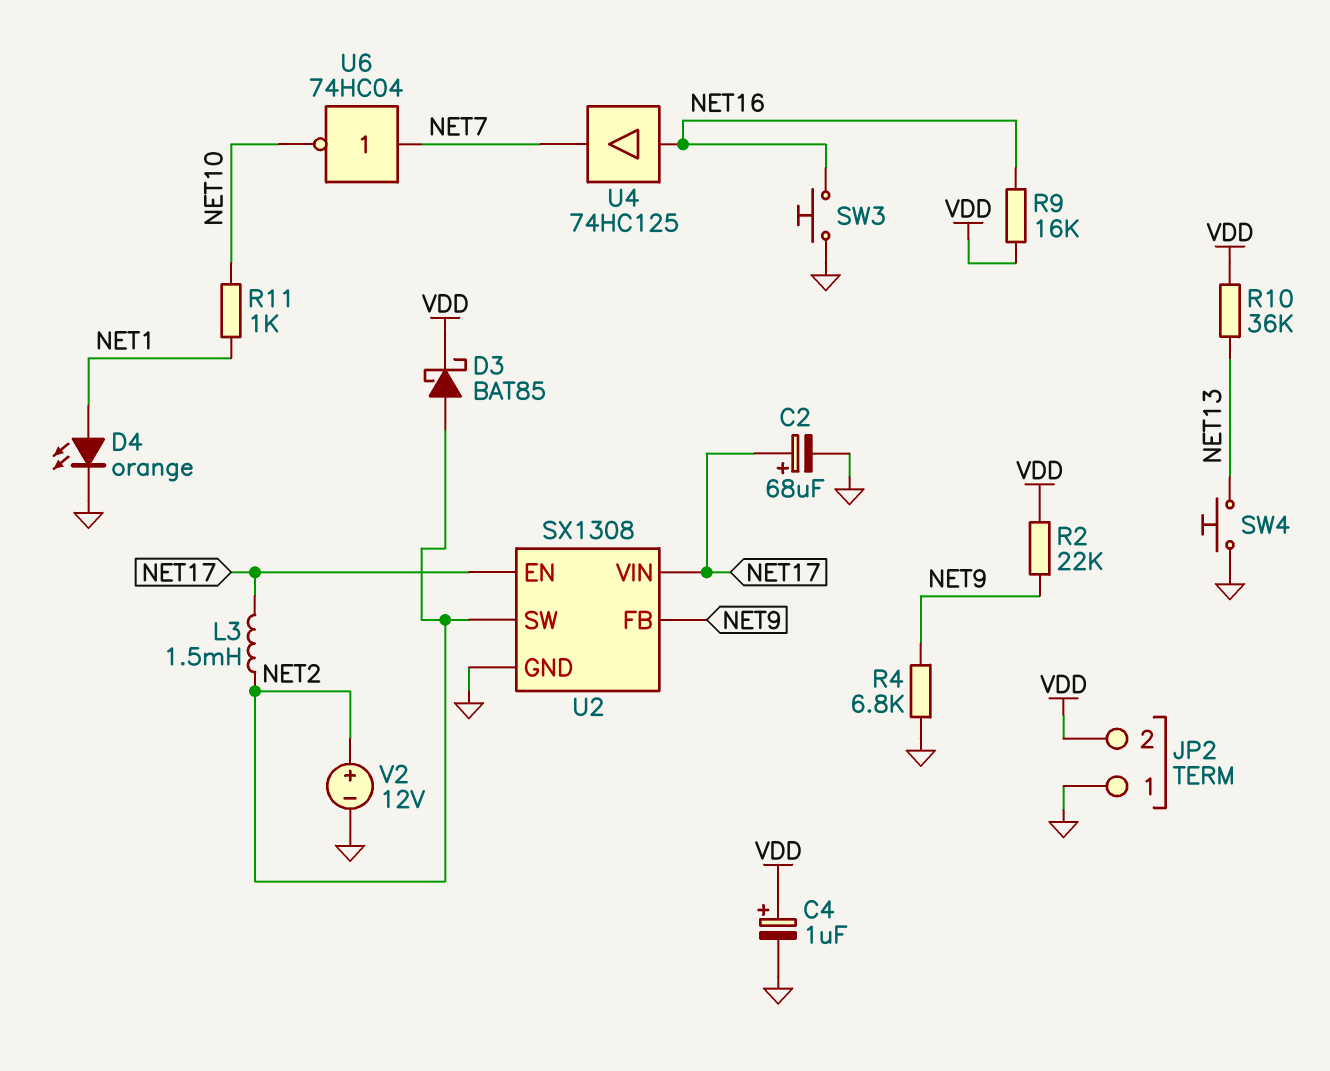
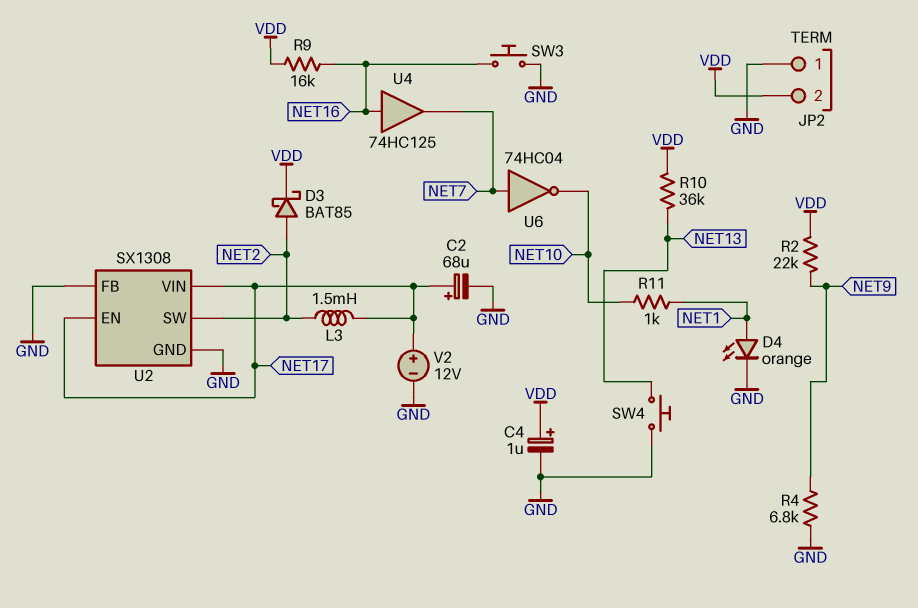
U2 pin FB: NET9 -> GND
V2: 12V (plus NET2, minus GND) -> 12V (plus NET17, minus GND)

